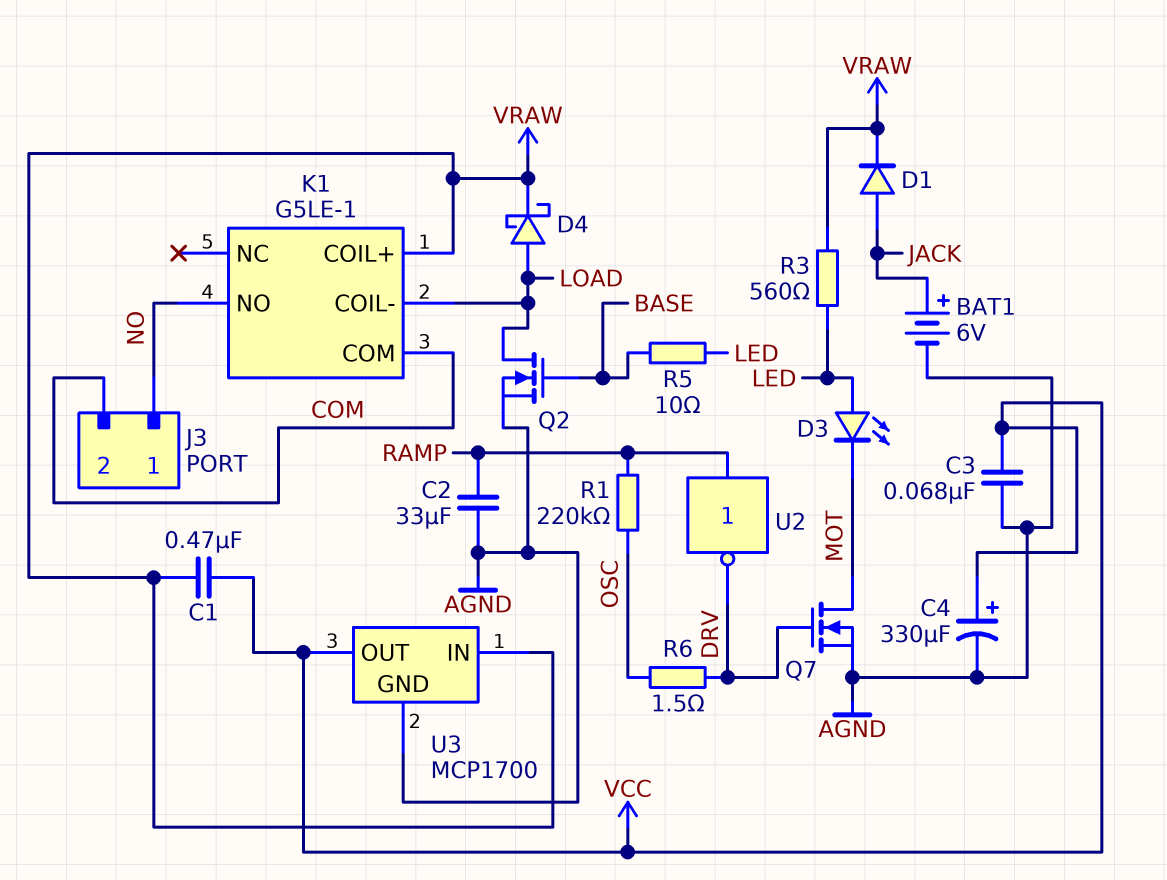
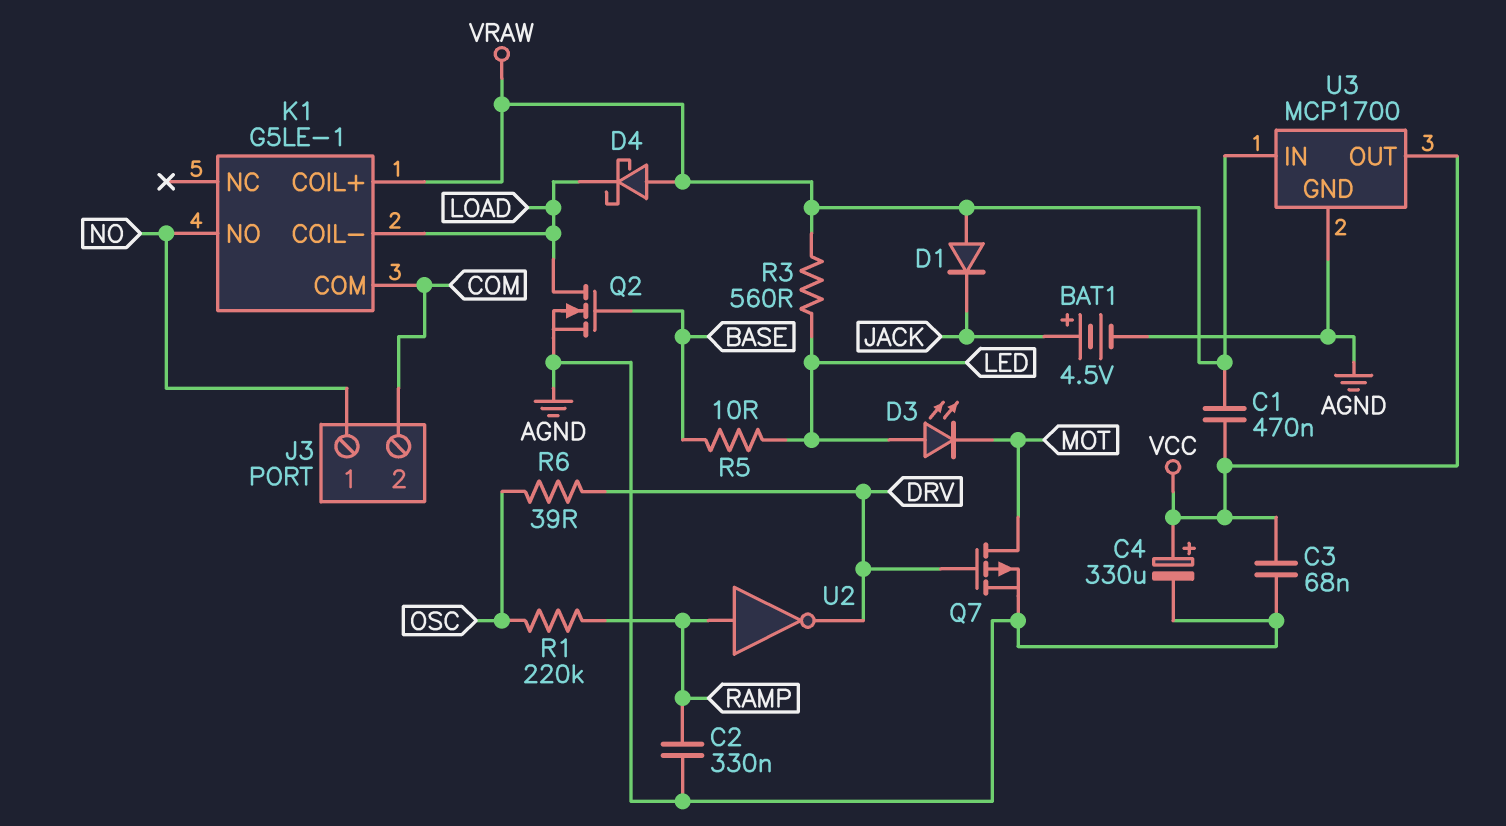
BAT1: 6V (plus JACK, minus AGND) -> 4.5V (plus JACK, minus AGND)
C2: 33uF (AGND, RAMP) -> 330nF (AGND, RAMP)
D1: diode (A JACK, K VRAW) -> diode (A VRAW, K JACK)
D4: schottky (A LOAD, K VRAW) -> schottky (A VRAW, K LOAD)
Q7: NMOS (G DRV, D MOT, S AGND) -> PMOS (G DRV, D MOT, S AGND)
R6: 1.5 (DRV, OSC) -> 39 (DRV, OSC)

